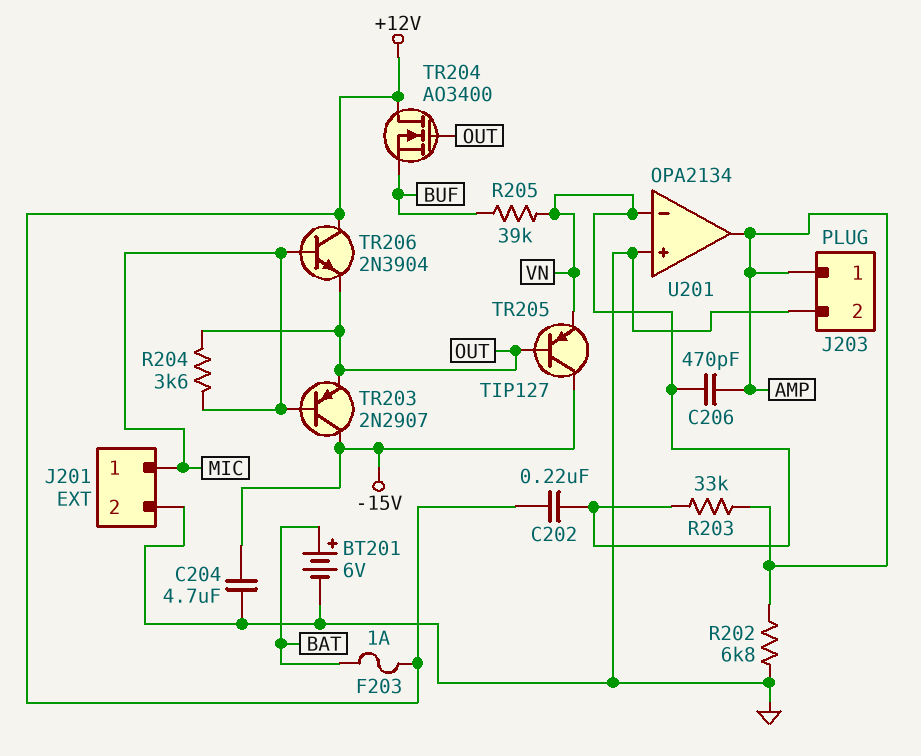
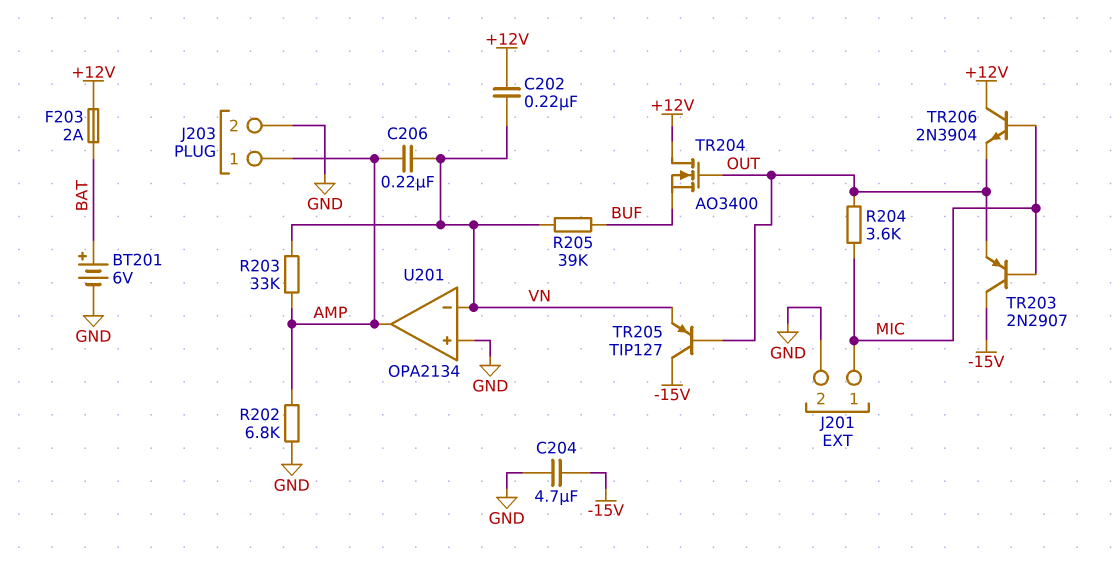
C206: 470pF (AMP, VN) -> 220nF (AMP, VN)
F203: 1A (+12V, BAT) -> 2A (+12V, BAT)

